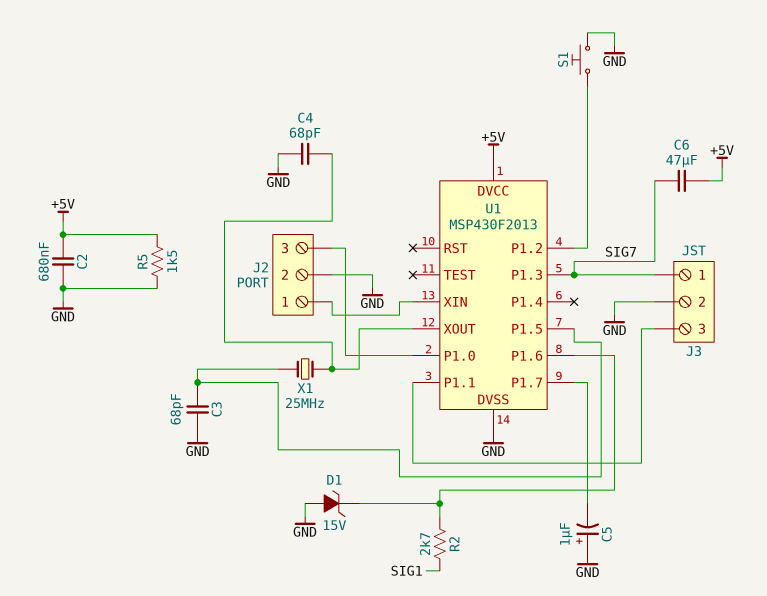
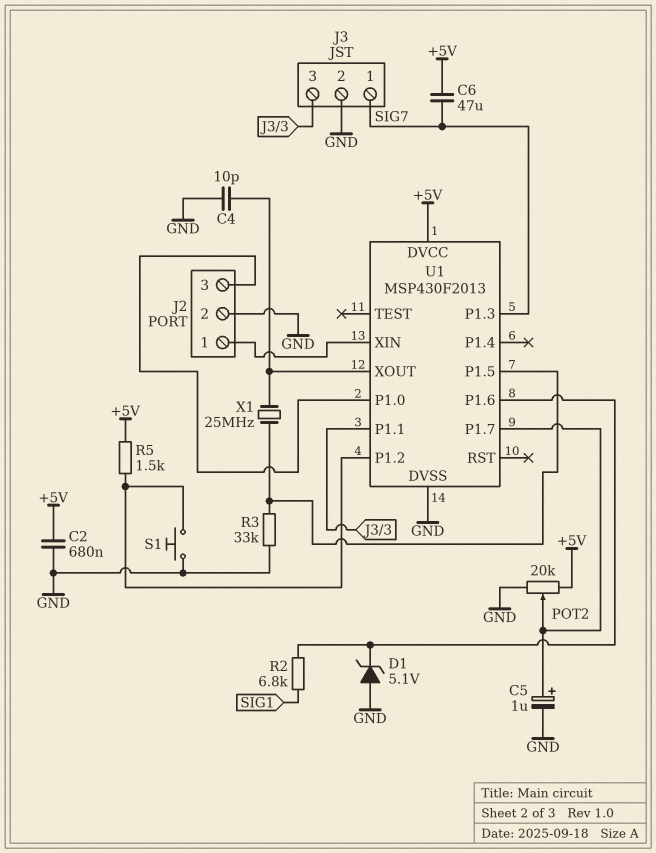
C3: 68pF (GND, U1/P1.5) -> none
C4: 68pF (GND, U1/XOUT) -> 10pF (GND, U1/XOUT)
C5: 1uF (plus GND, minus U1/P1.7) -> 1uF (plus U1/P1.7, minus GND)
D1: zener 15V (A GND, K U1/P1.6) -> zener 5.1V (A GND, K U1/P1.6)
POT2: none -> 20k (+5V, GND, wiper U1/P1.7)
R2: 2.7k (SIG1, U1/P1.6) -> 6.8k (SIG1, U1/P1.6)
R3: none -> 33k (GND, U1/P1.5)
R5: 1.5k (+5V, GND) -> 1.5k (+5V, U1/P1.2)

